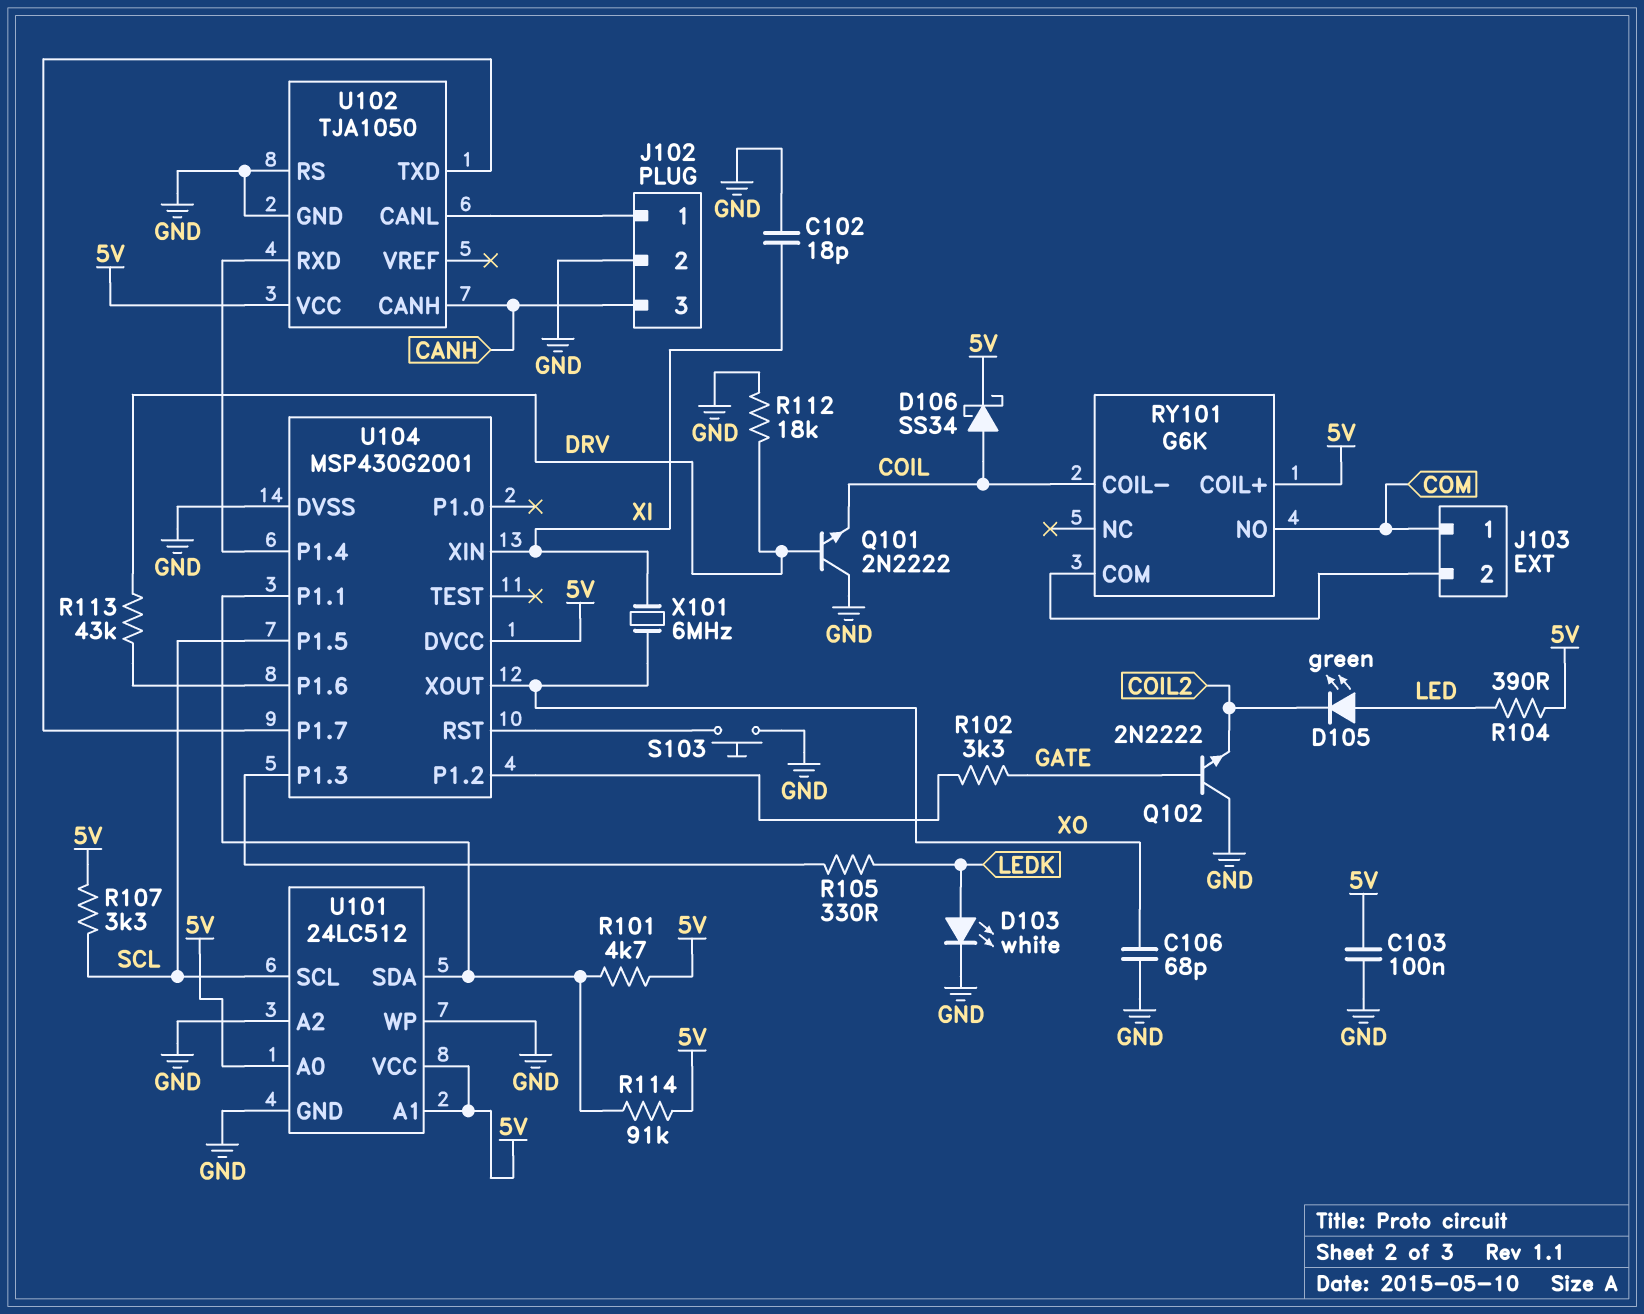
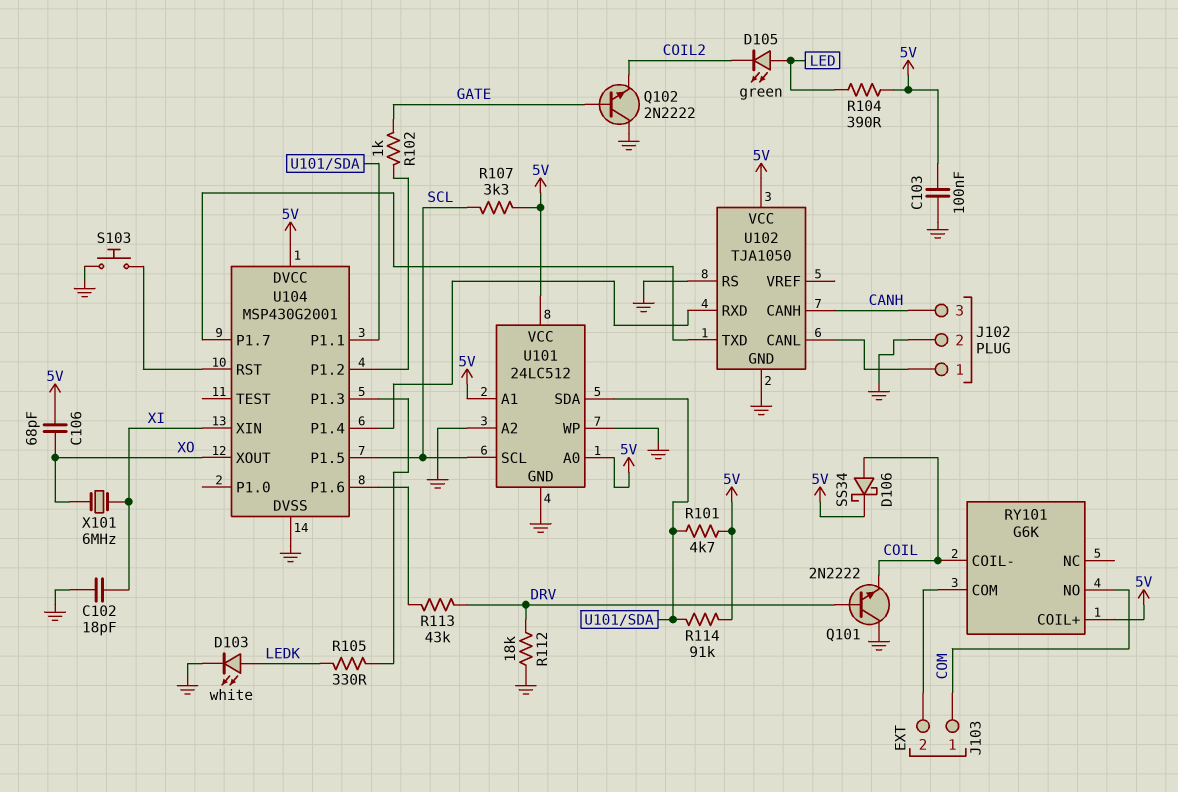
C106: 68pF (GND, XO) -> 68pF (5V, XO)
R102: 3.3k (GATE, U104/P1.2) -> 1k (GATE, U104/P1.2)

